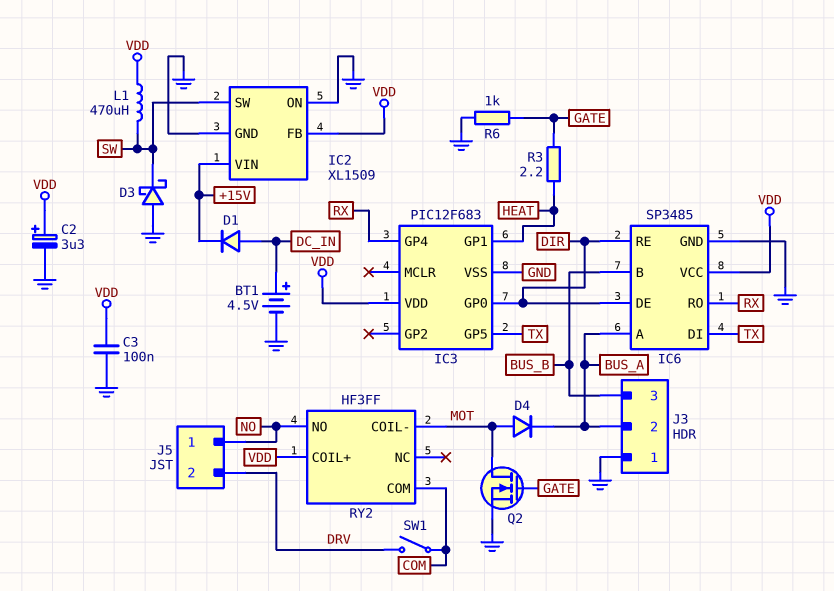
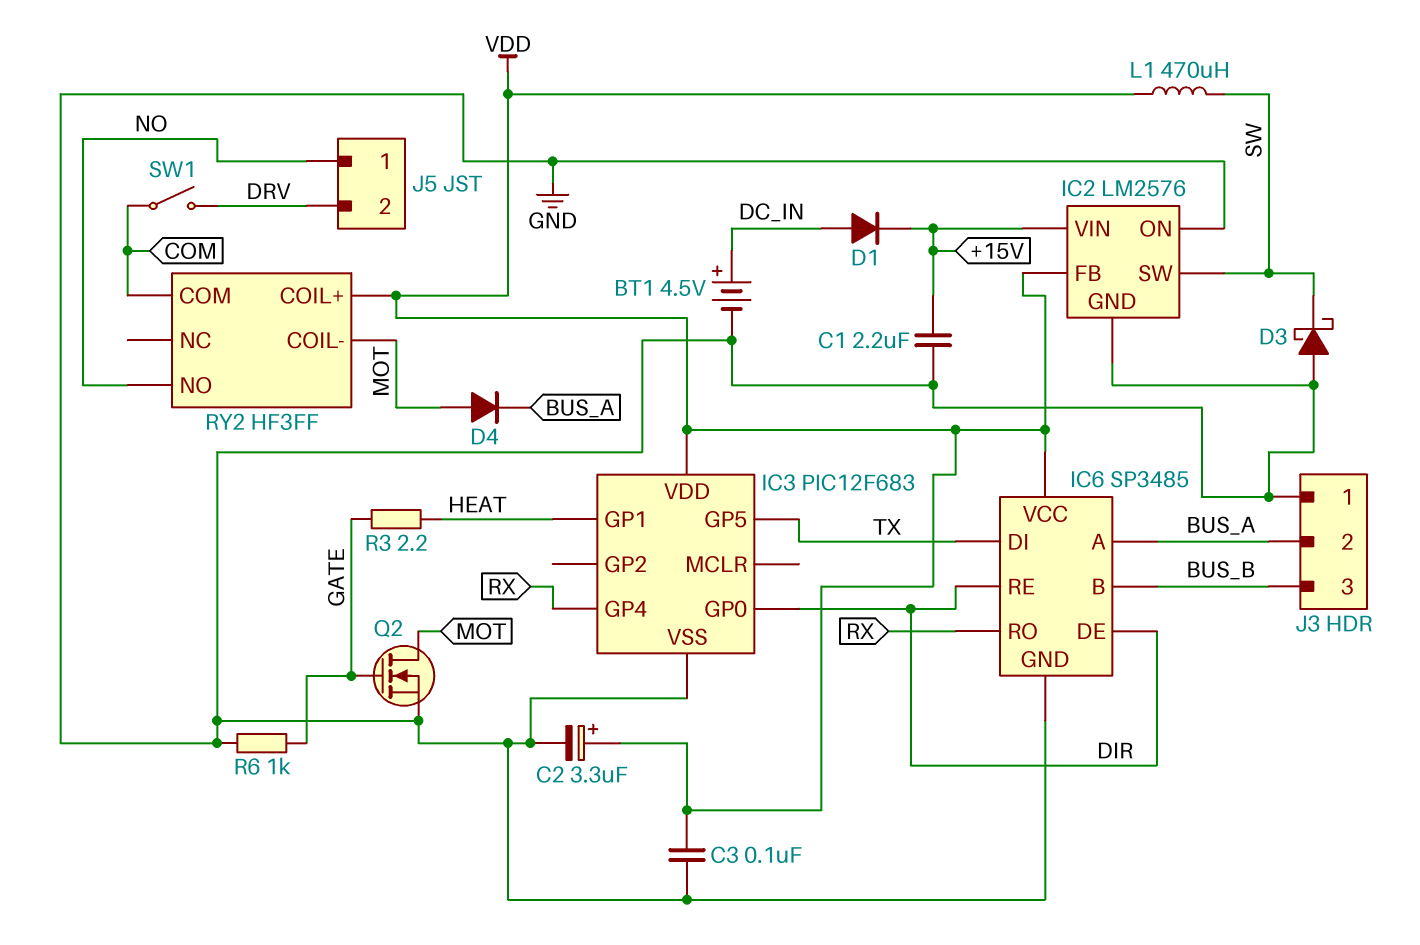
C1: none -> 2.2uF (+15V, GND)
IC2: XL1509 -> LM2576

